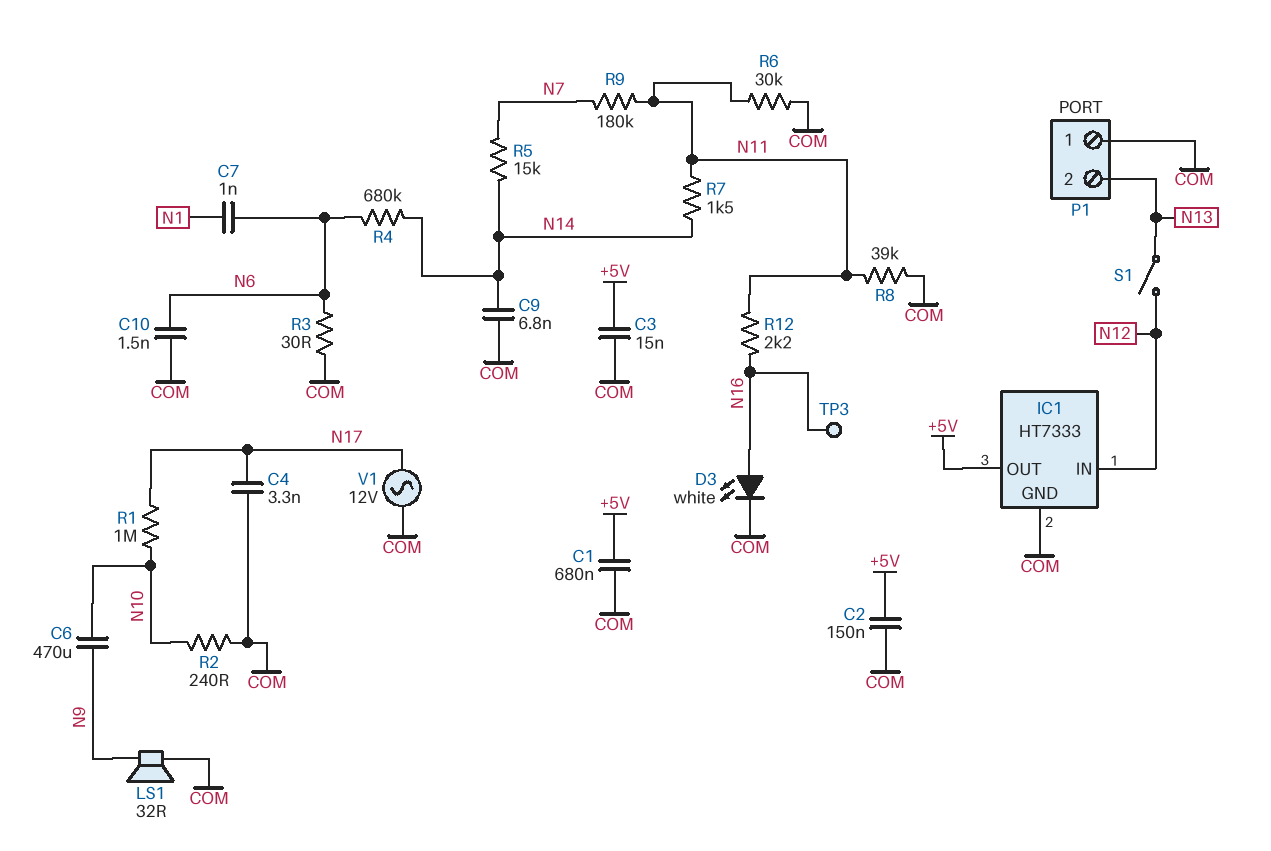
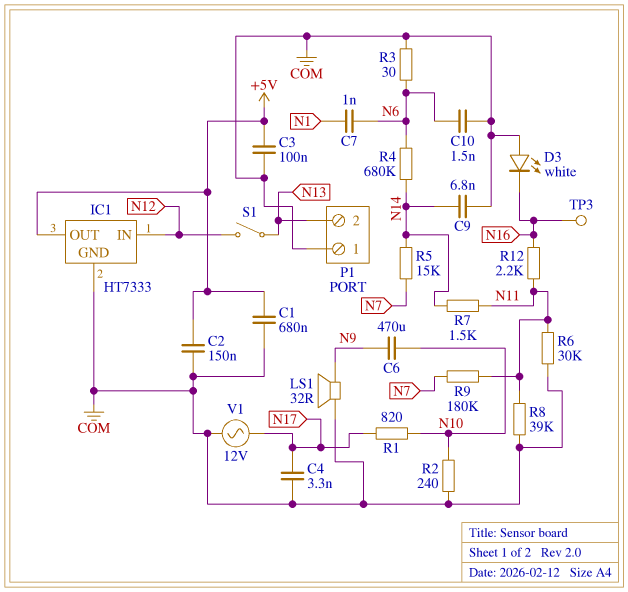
C3: 15nF (+5V, COM) -> 100nF (+5V, COM)
D3: LED white (A N16, K COM) -> LED white (A COM, K N16)
R1: 1M (N10, N17) -> 820 (N10, N17)

